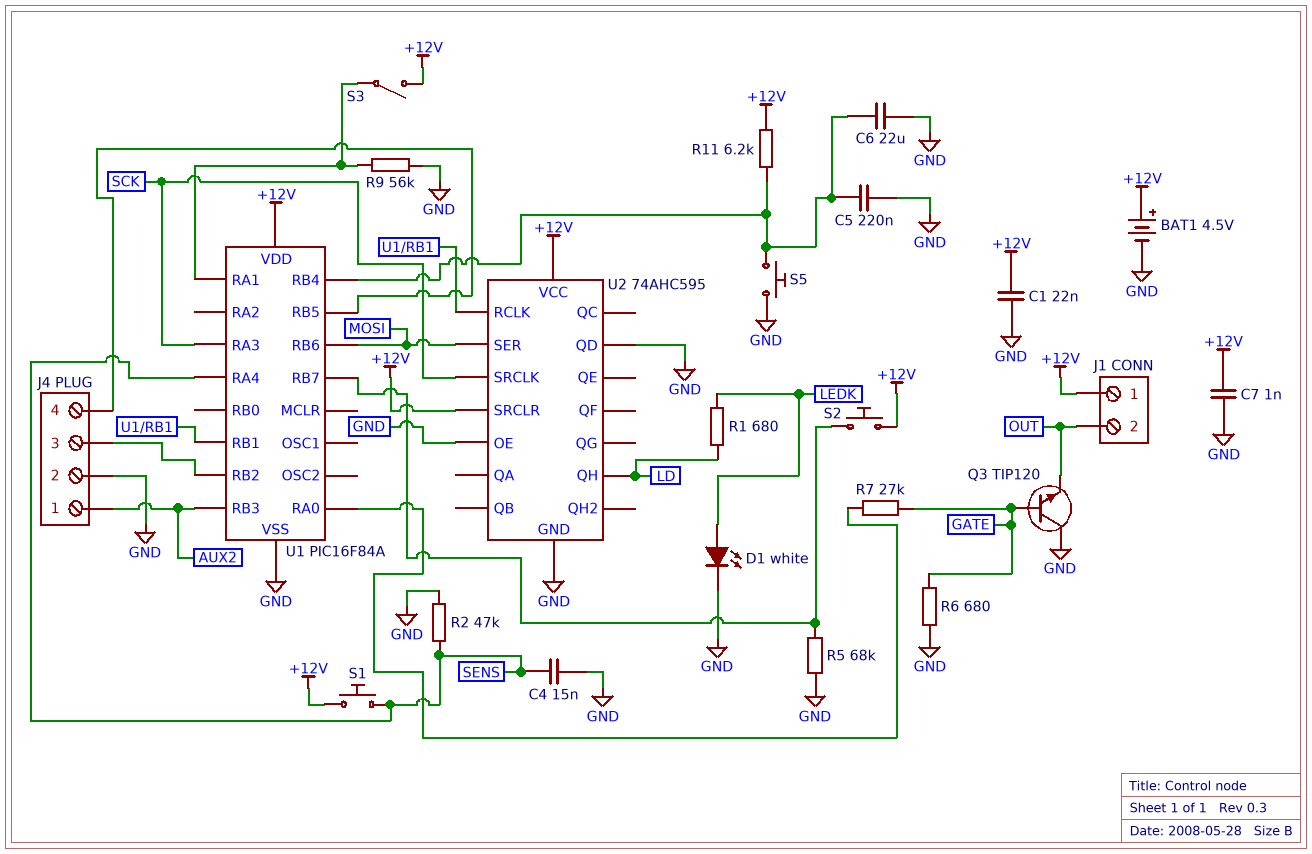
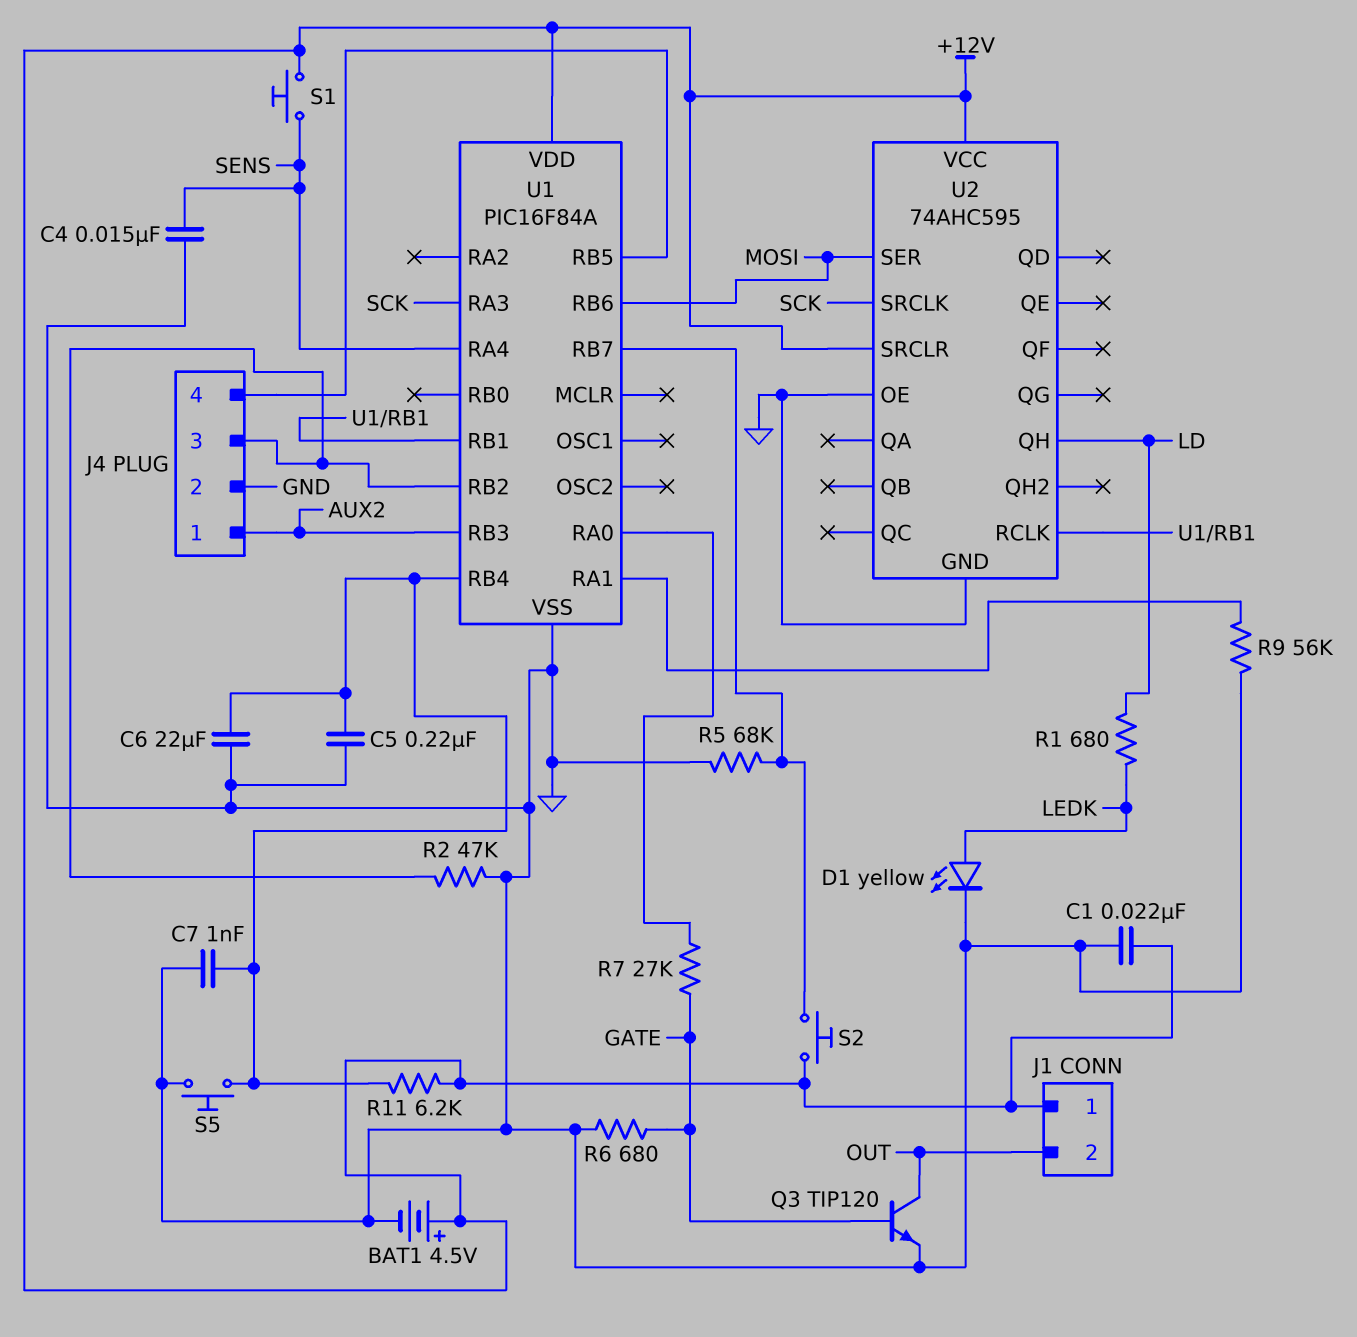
C7: 1nF (+12V, GND) -> 1nF (GND, U1/RB4)
D1: LED white (A LEDK, K GND) -> LED yellow (A LEDK, K GND)
Q3: NPN TIP120 (B GATE, C GND, E OUT) -> NPN TIP120 (B GATE, C OUT, E GND)
R2: 47k (GND, SENS) -> 47k (GND, J4/3)
S3: switch (+12V, U1/RA1) -> none
U2 pin QD: GND -> none

